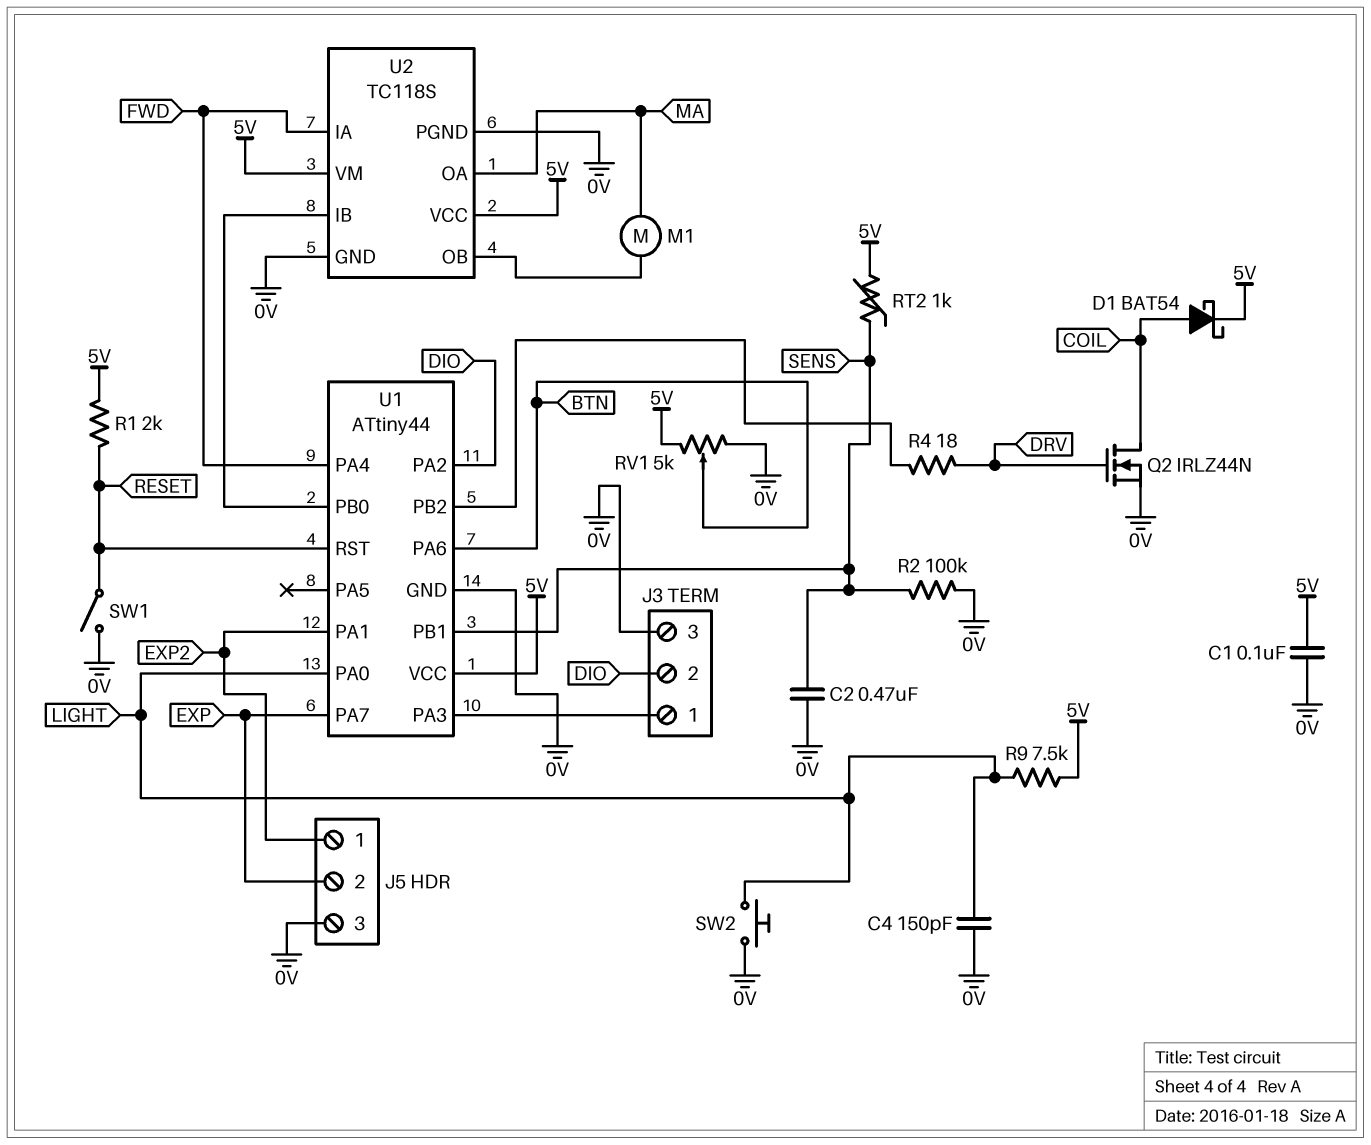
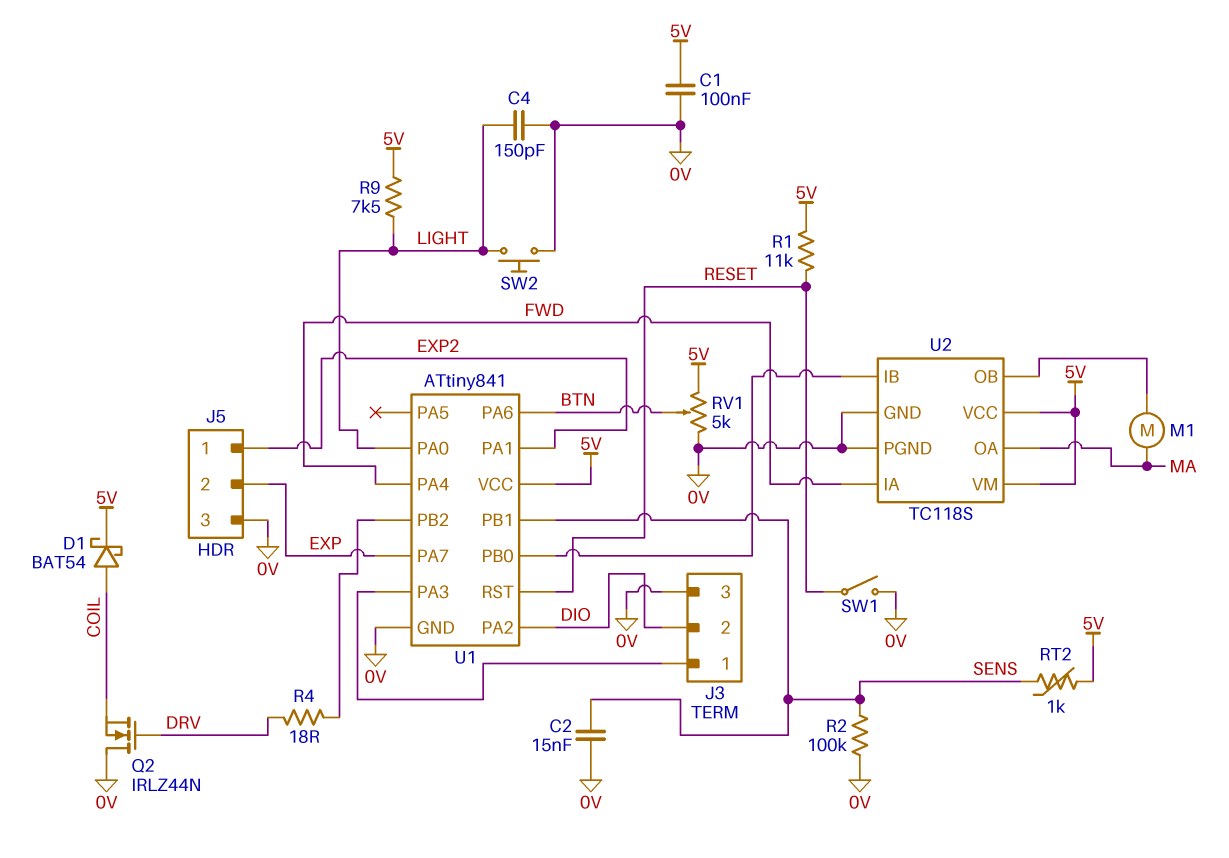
C2: 470nF (0V, SENS) -> 15nF (0V, SENS)
Q2: NMOS IRLZ44N (G DRV, D COIL, S 0V) -> NMOS IRLZ44N (G DRV, D 0V, S COIL)
R1: 2k (5V, RESET) -> 11k (5V, RESET)
U1: ATtiny44 -> ATtiny841

